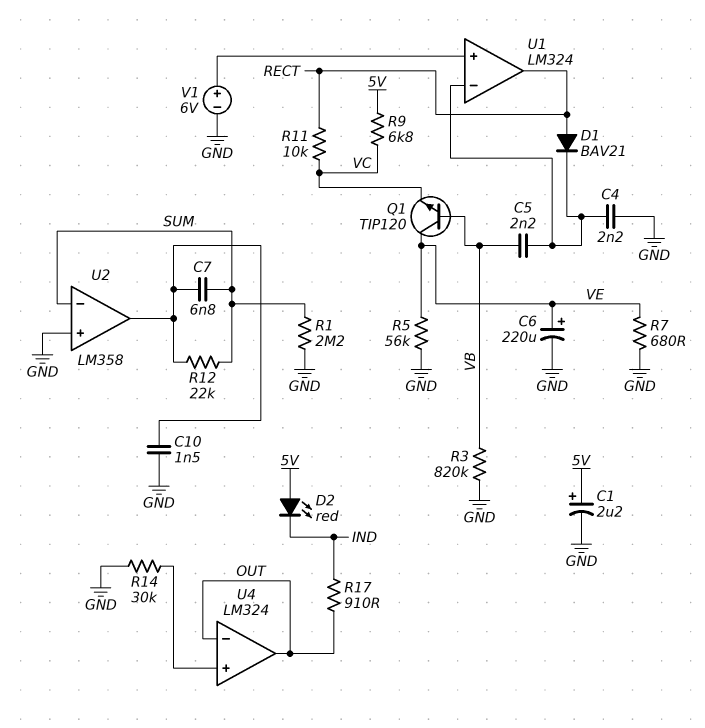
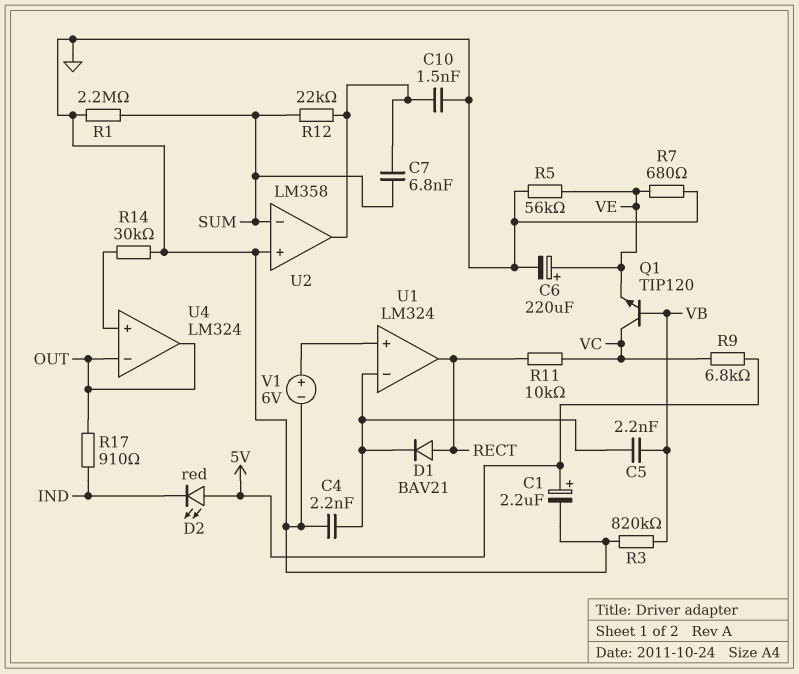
Q1: NPN TIP120 (B VB, C VE, E VC) -> NPN TIP120 (B VB, C VC, E VE)

